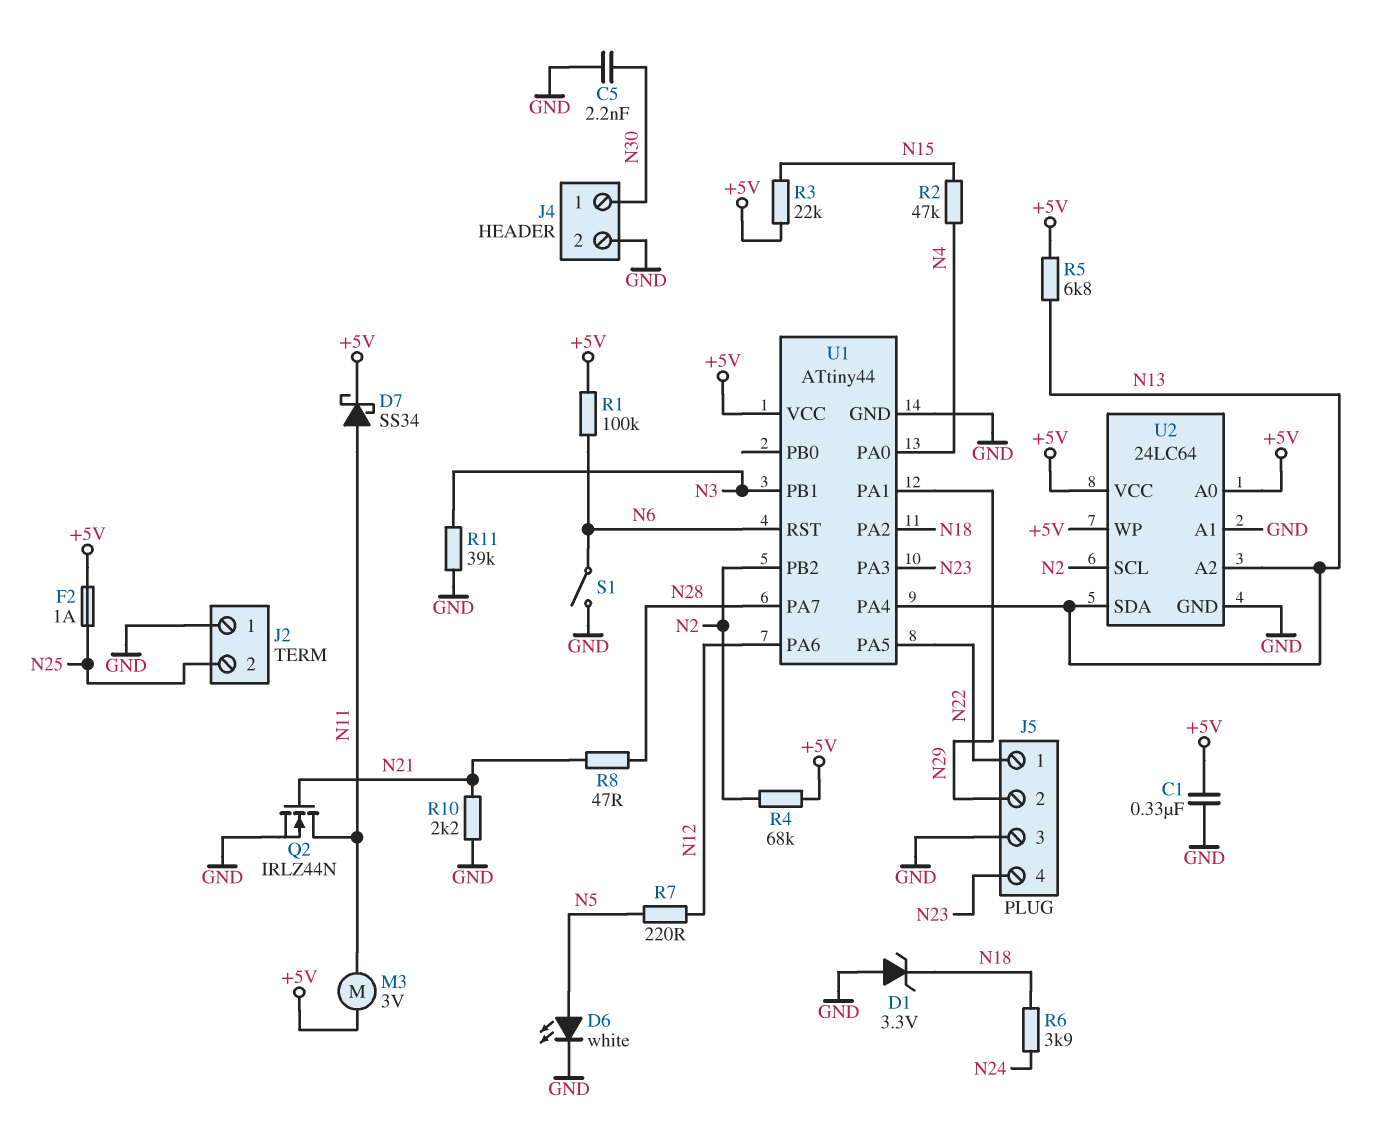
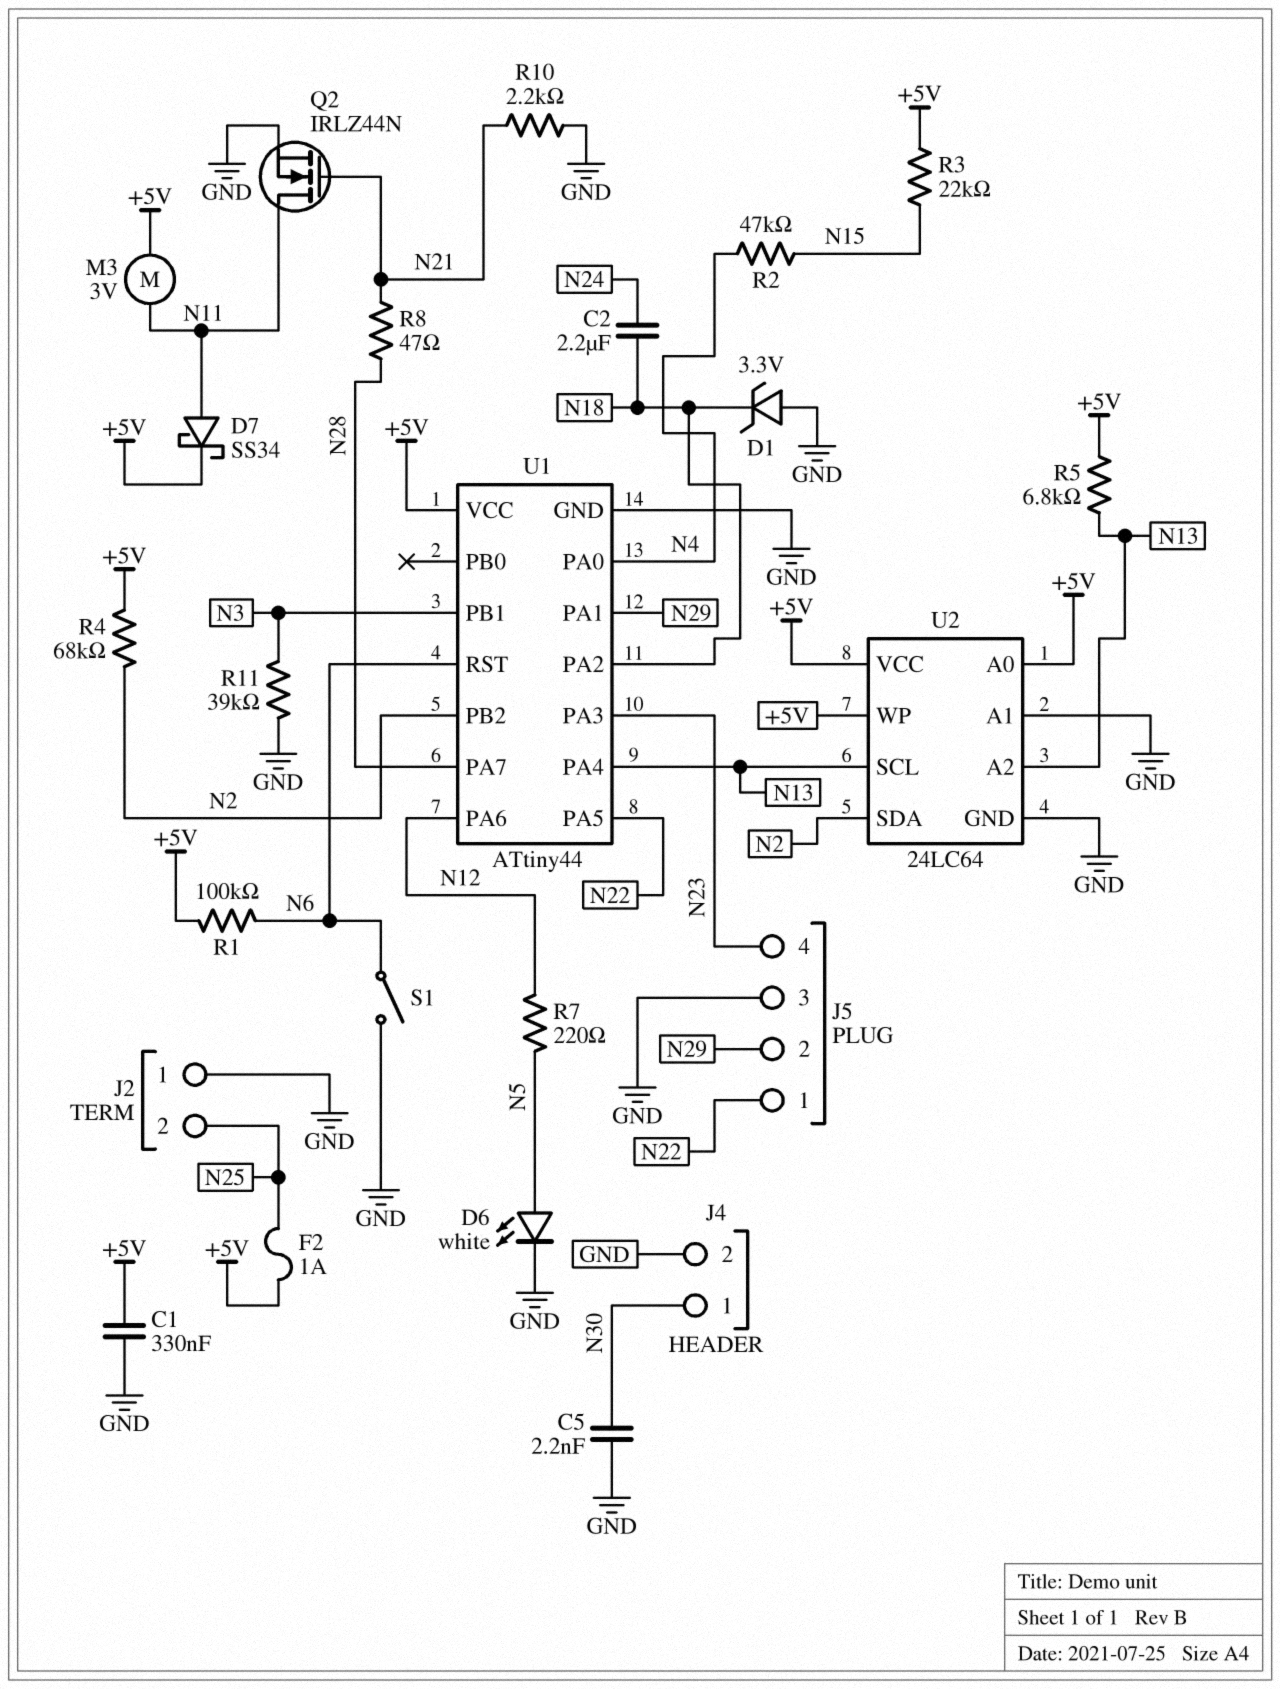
C2: none -> 2.2uF (N18, N24)
R6: 3.9k (N18, N24) -> none
U2 pin SCL: N2 -> N13
U2 pin SDA: N13 -> N2

